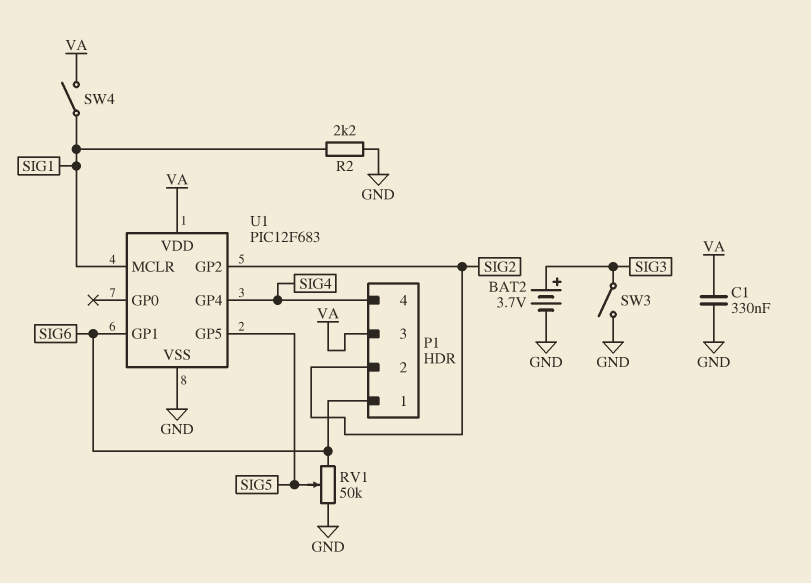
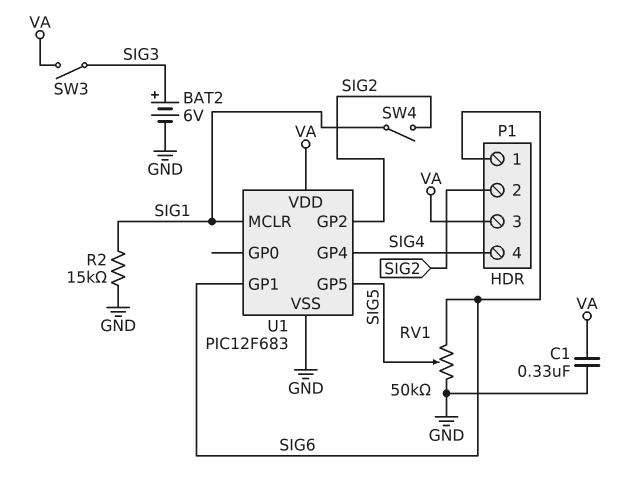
BAT2: 3.7V (plus SIG3, minus GND) -> 6V (plus SIG3, minus GND)
R2: 2.2k (GND, SIG1) -> 15k (GND, SIG1)
SW3: switch (GND, SIG3) -> switch (SIG3, VA)
SW4: switch (SIG1, VA) -> switch (SIG1, SIG2)

